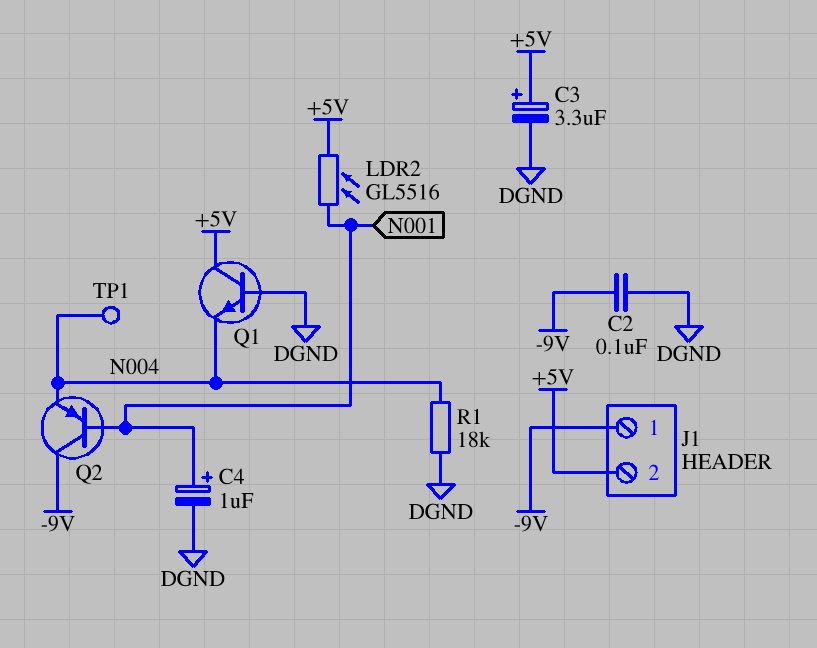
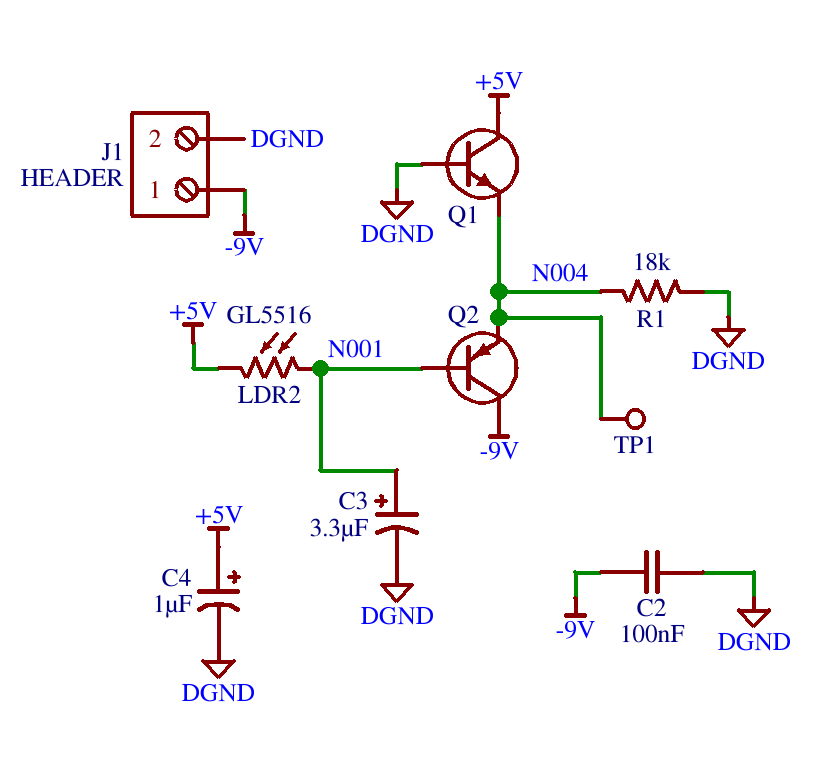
C3: 3.3uF (plus +5V, minus DGND) -> 3.3uF (plus N001, minus DGND)
C4: 1uF (plus N001, minus DGND) -> 1uF (plus +5V, minus DGND)
J1 pin 2: +5V -> DGND

